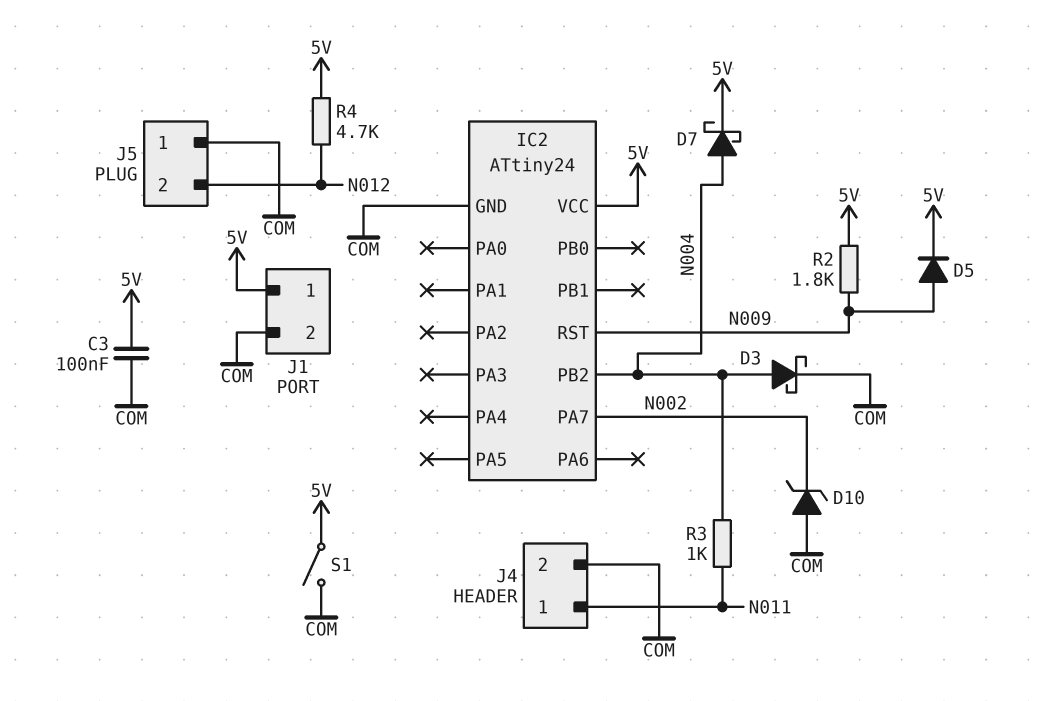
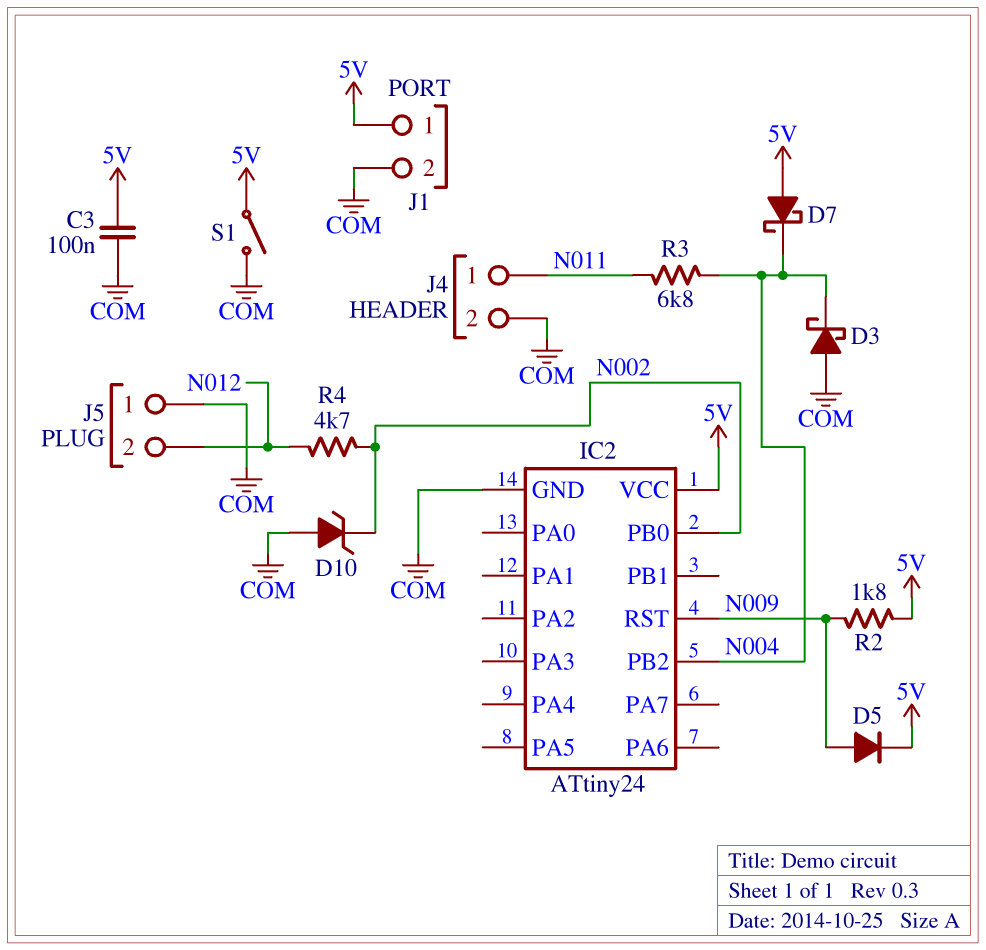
D3: schottky (A N004, K COM) -> schottky (A COM, K N004)
D7: schottky (A N004, K 5V) -> schottky (A 5V, K N004)
IC2 pin PA7: N002 -> none
IC2 pin PB0: none -> N002
R3: 1k (N004, N011) -> 6.8k (N004, N011)
R4: 4.7k (5V, N012) -> 4.7k (N002, N012)

